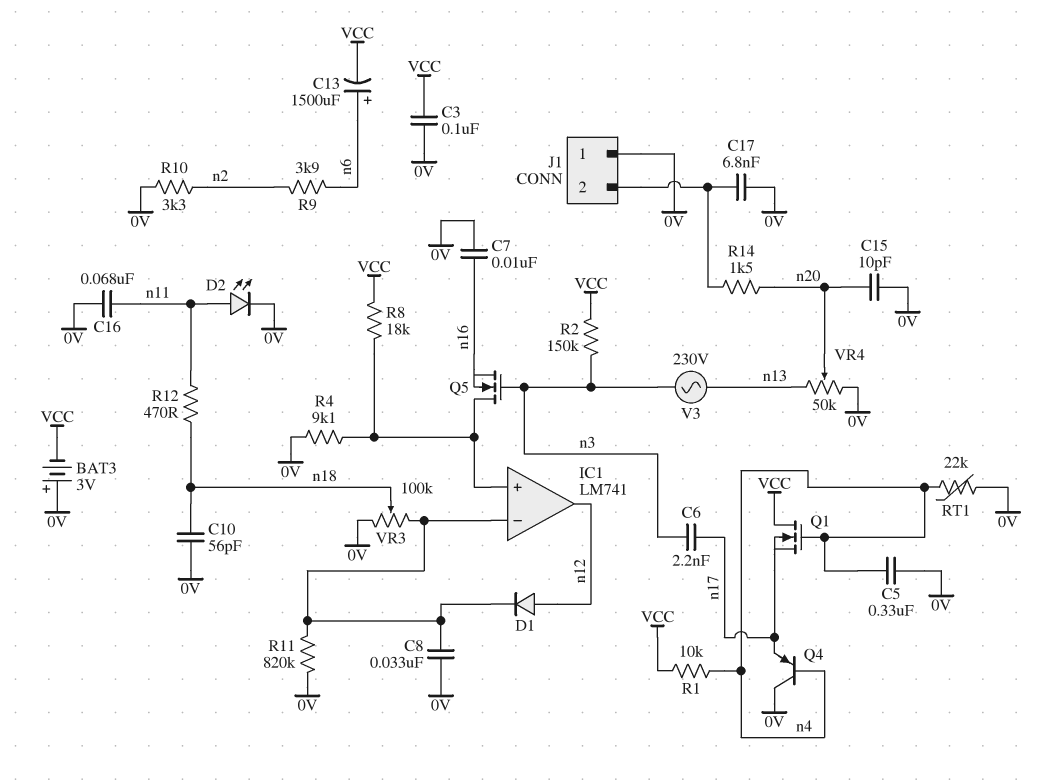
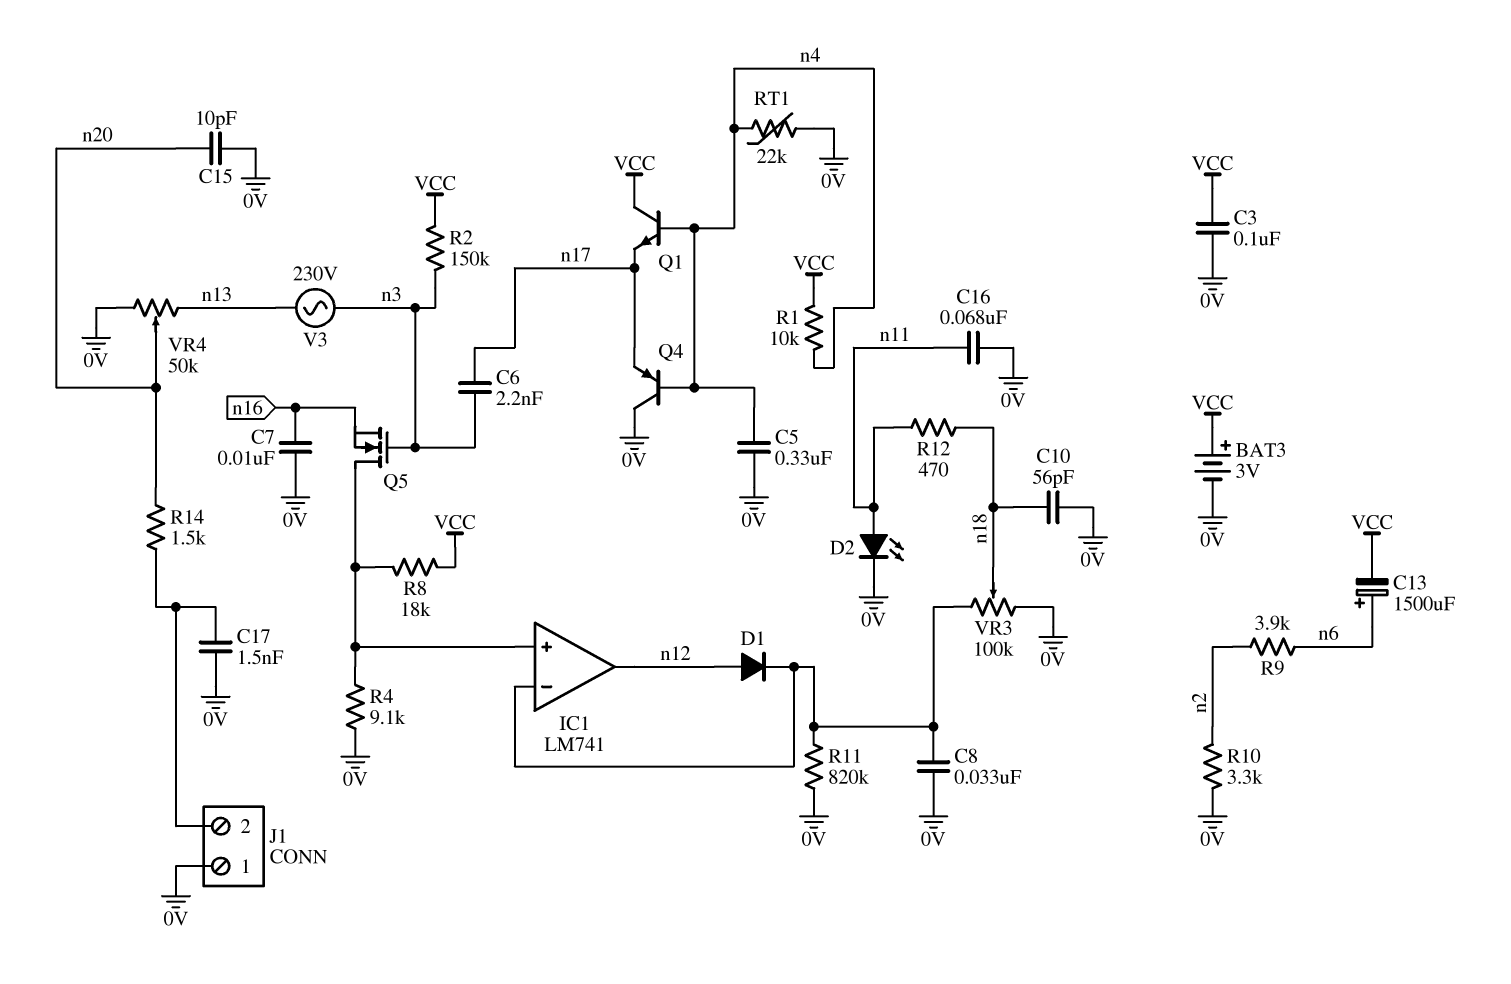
BAT3: 3V (plus 0V, minus VCC) -> 3V (plus VCC, minus 0V)
C17: 6.8nF (0V, J1/2) -> 1.5nF (0V, J1/2)
Q1: NMOS (G n4, D VCC, S n17) -> NPN (B n4, C VCC, E n17)

